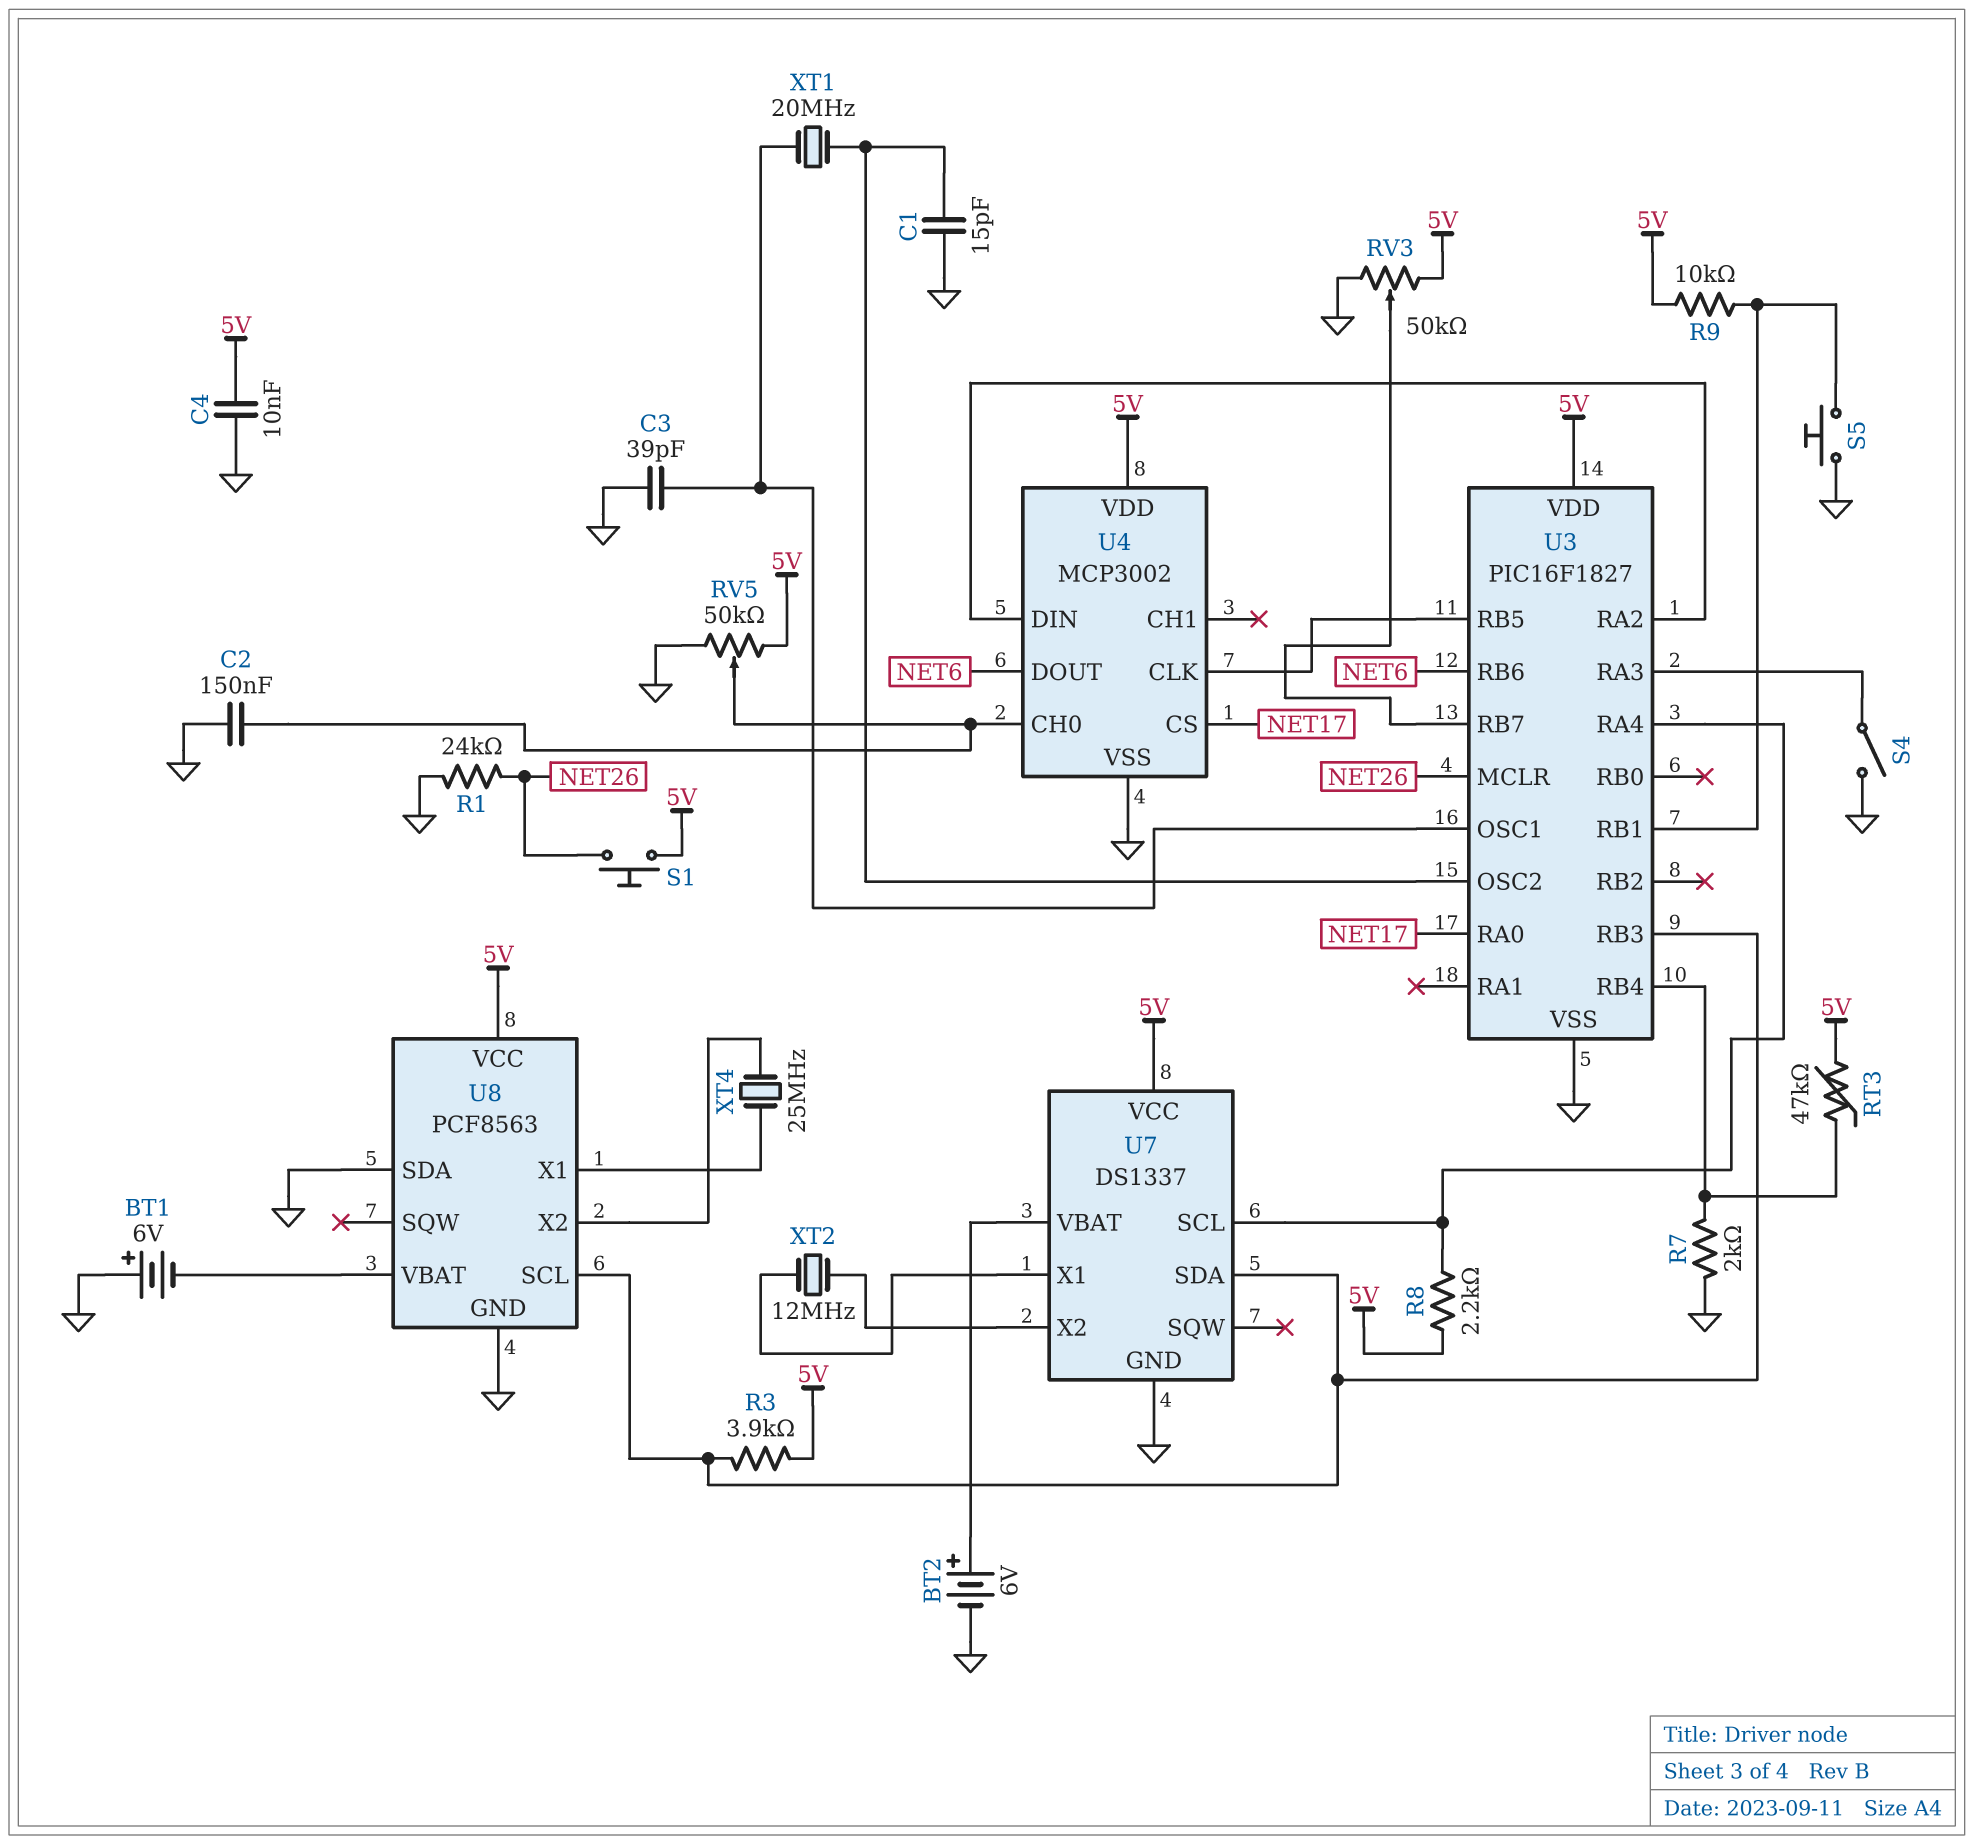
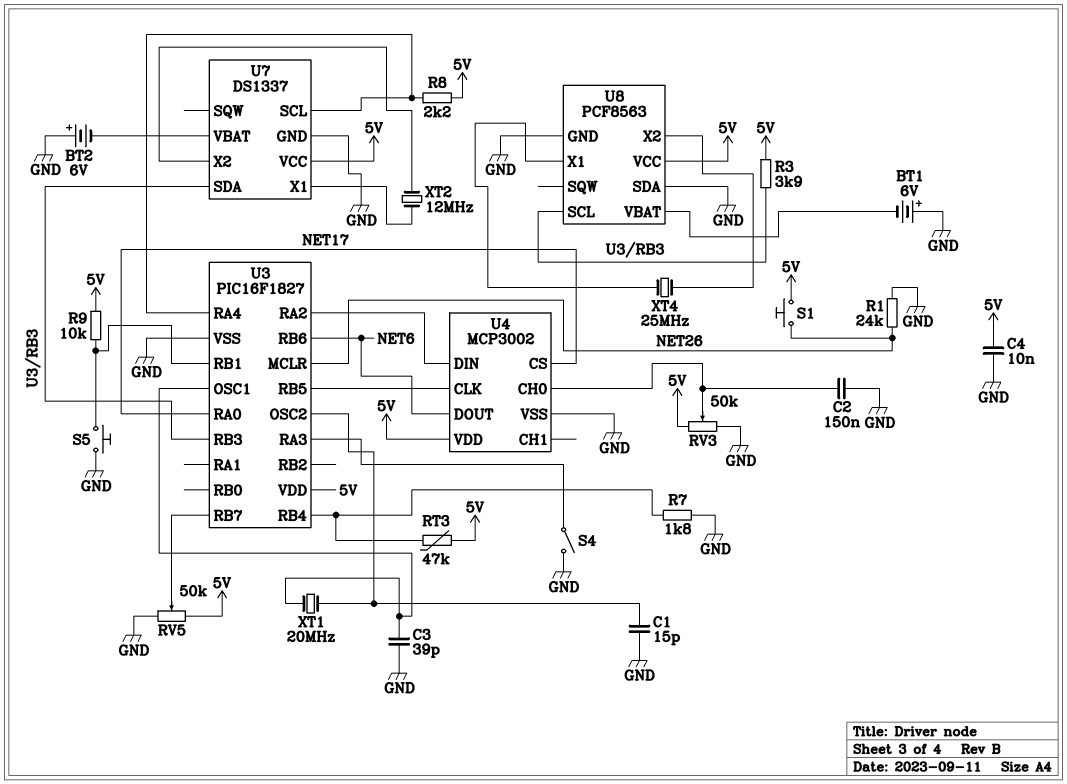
BT2: 6V (plus U7/VBAT, minus GND) -> 6V (plus GND, minus U7/VBAT)
R7: 2k (GND, U3/RB4) -> 1.8k (GND, U3/RB4)
RV3: 50k (5V, GND, wiper U3/RB7) -> 50k (5V, GND, wiper U4/CH0)
RV5: 50k (5V, GND, wiper U4/CH0) -> 50k (5V, GND, wiper U3/RB7)

